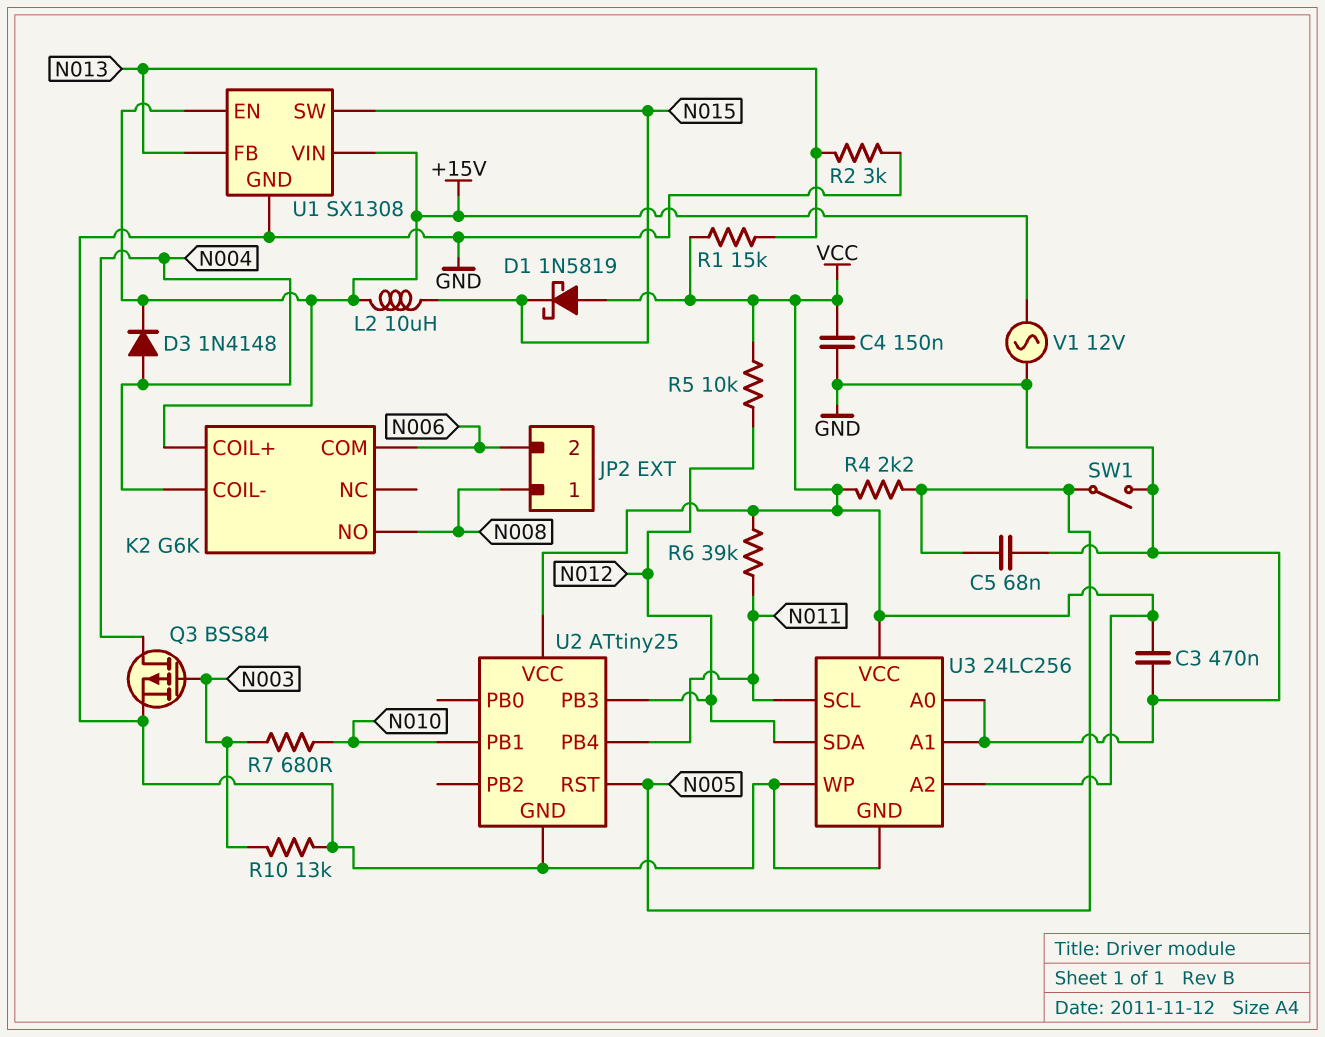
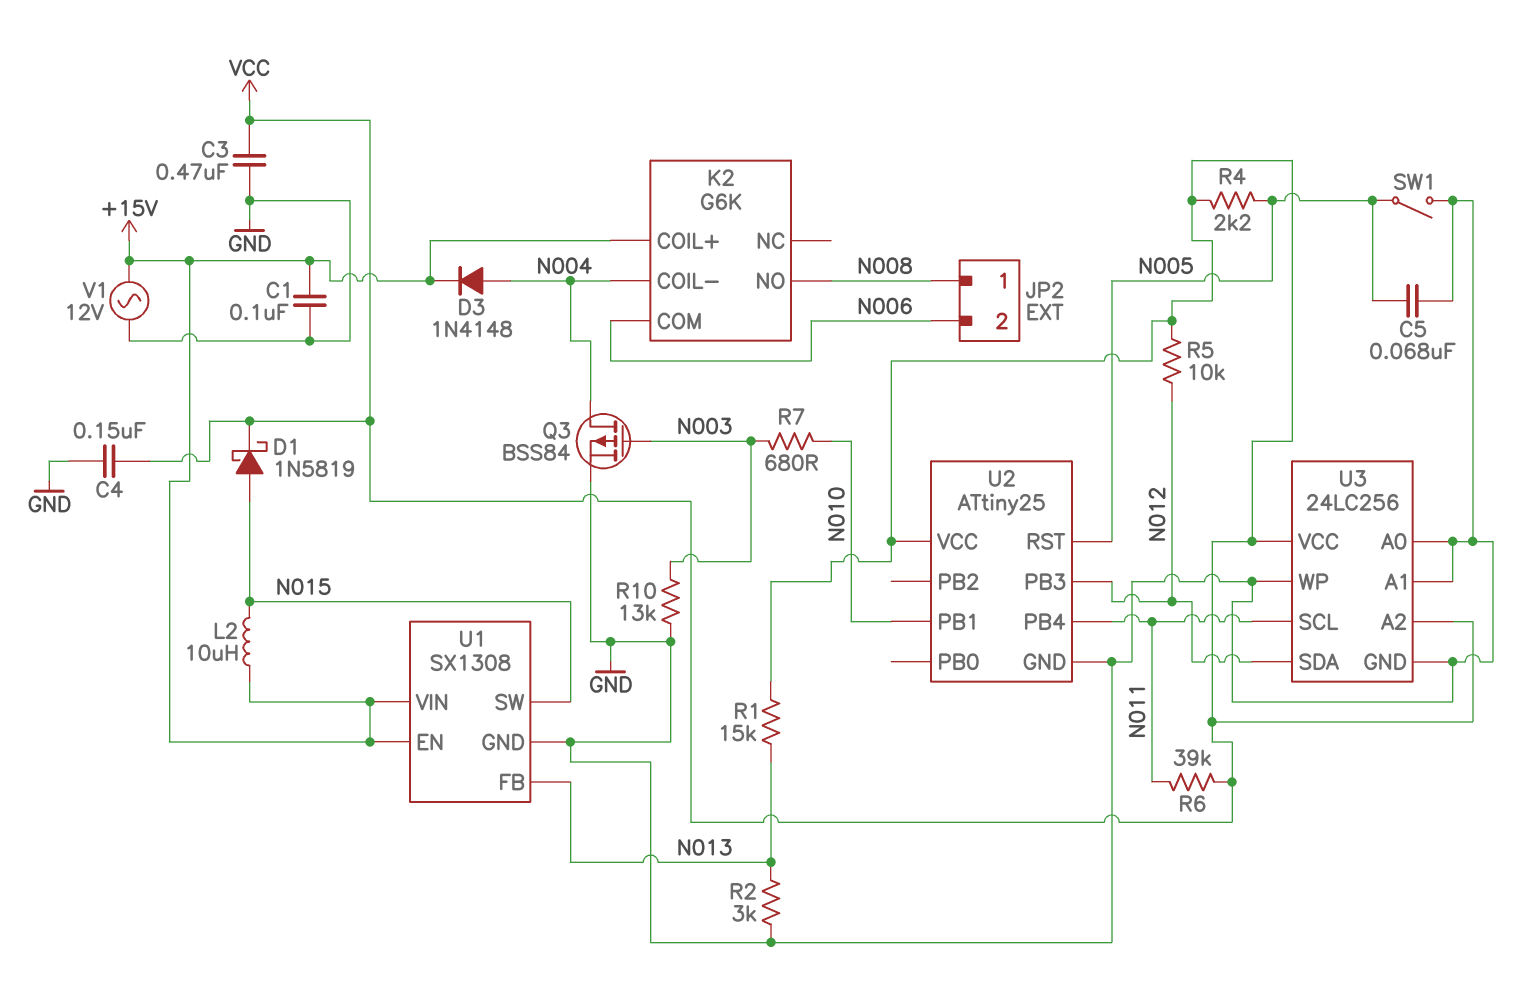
C1: none -> 100nF (+15V, GND)
D1: schottky 1N5819 (A VCC, K N015) -> schottky 1N5819 (A N015, K VCC)

